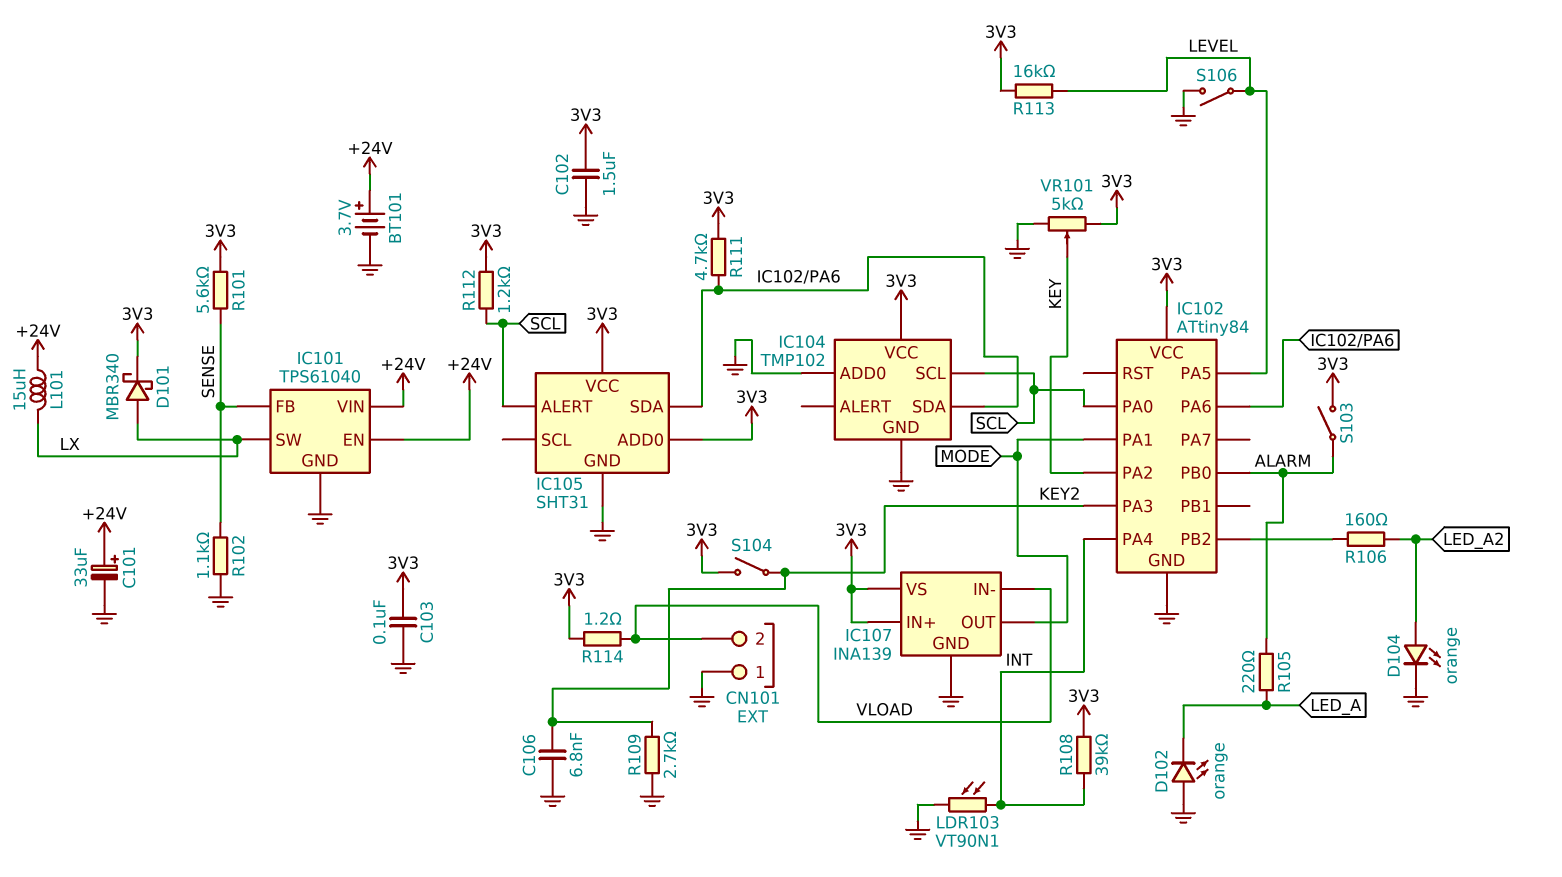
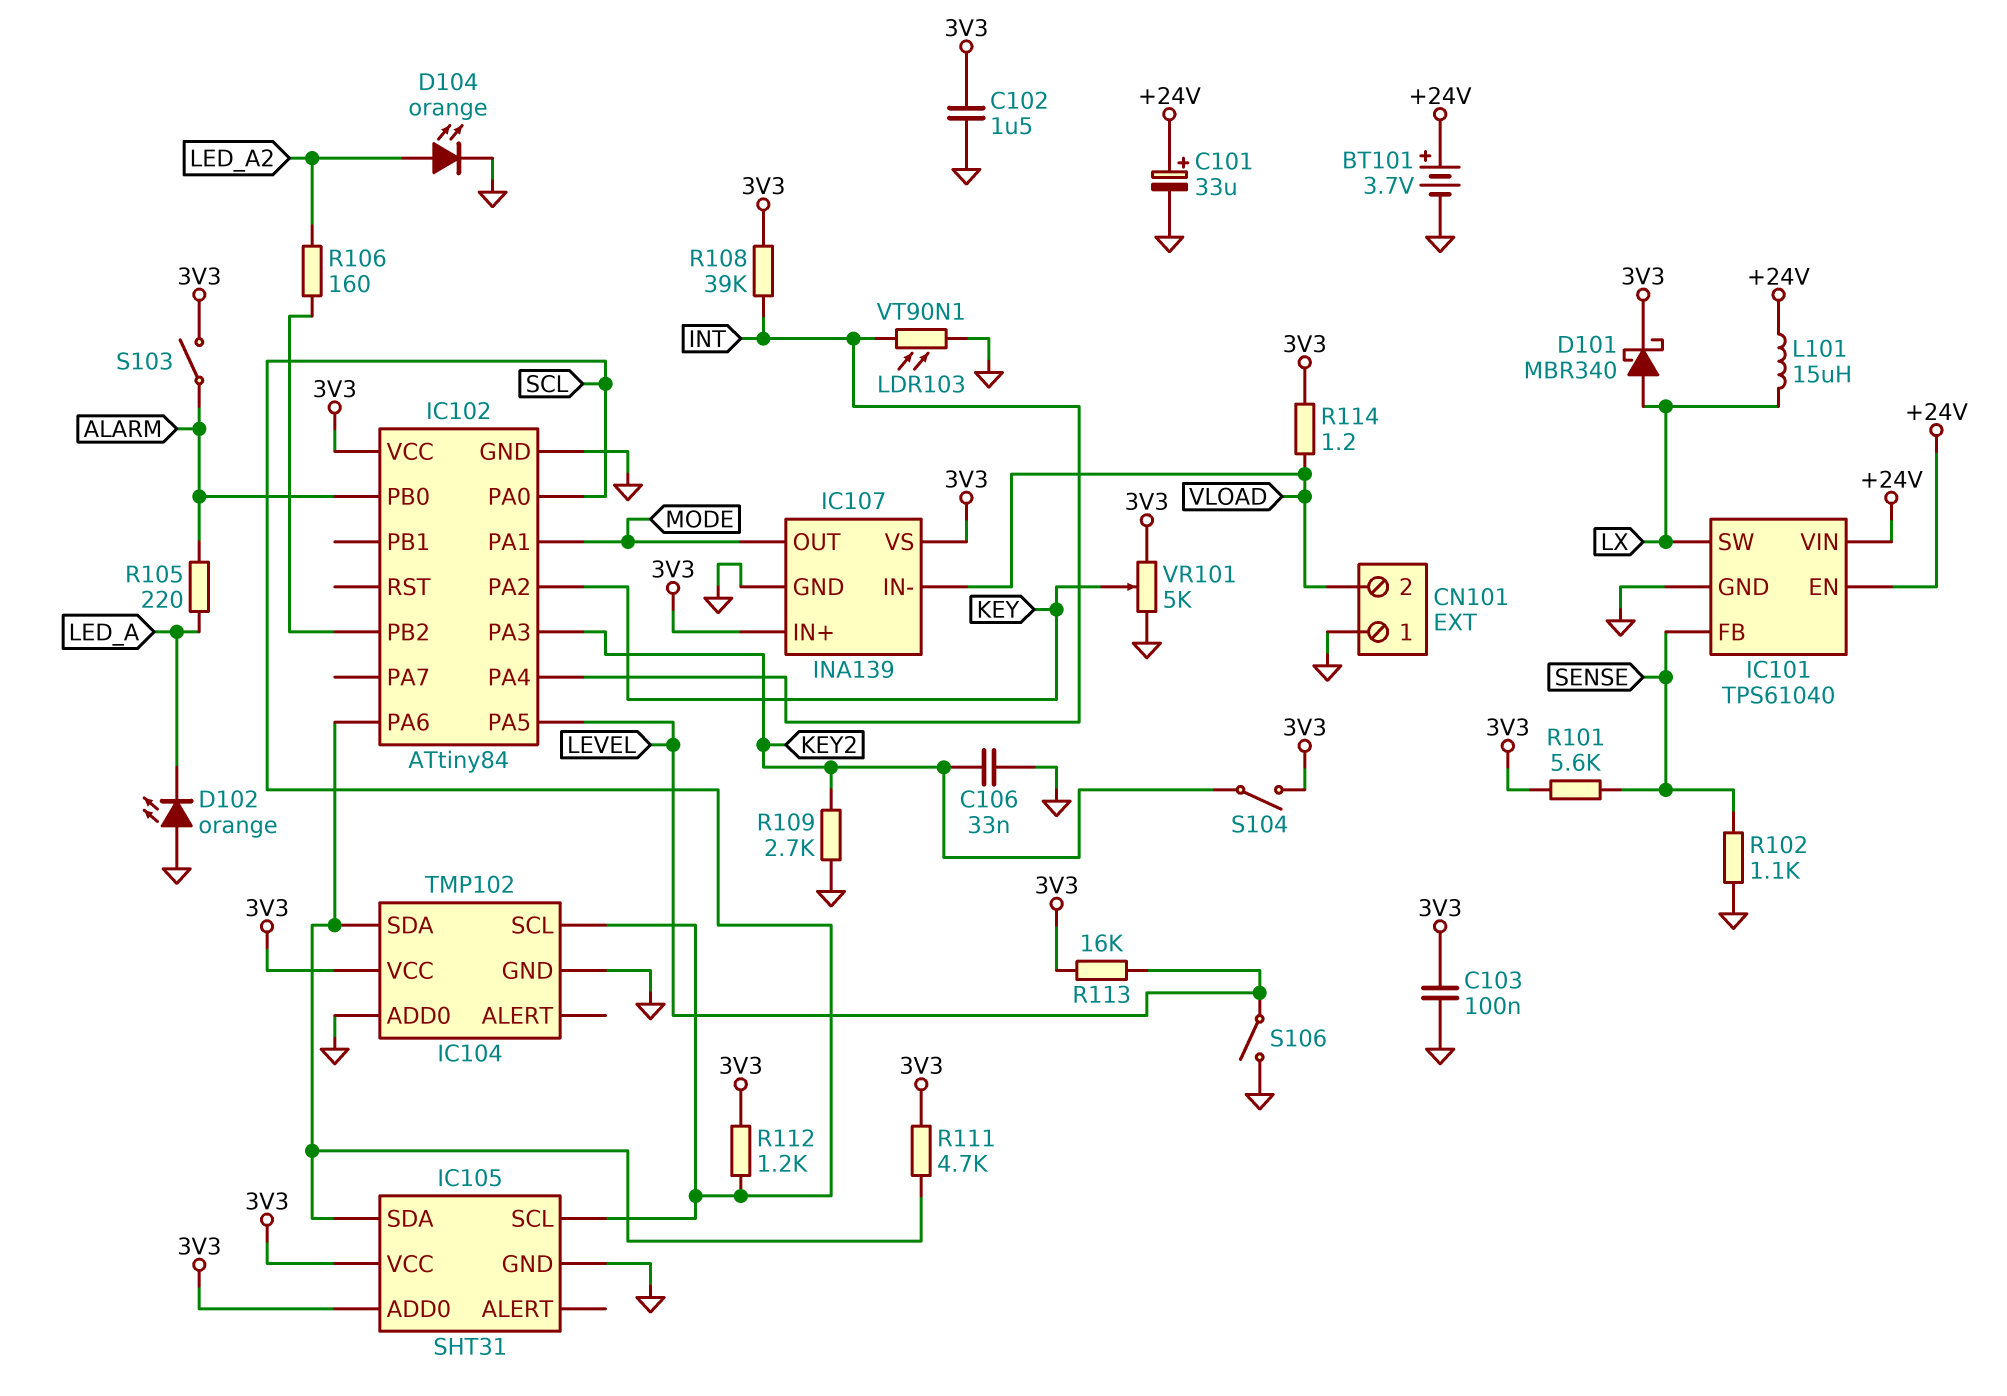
C106: 6.8nF (GND, KEY2) -> 33nF (GND, KEY2)
IC105 pin ALERT: SCL -> none
IC105 pin SCL: none -> SCL

